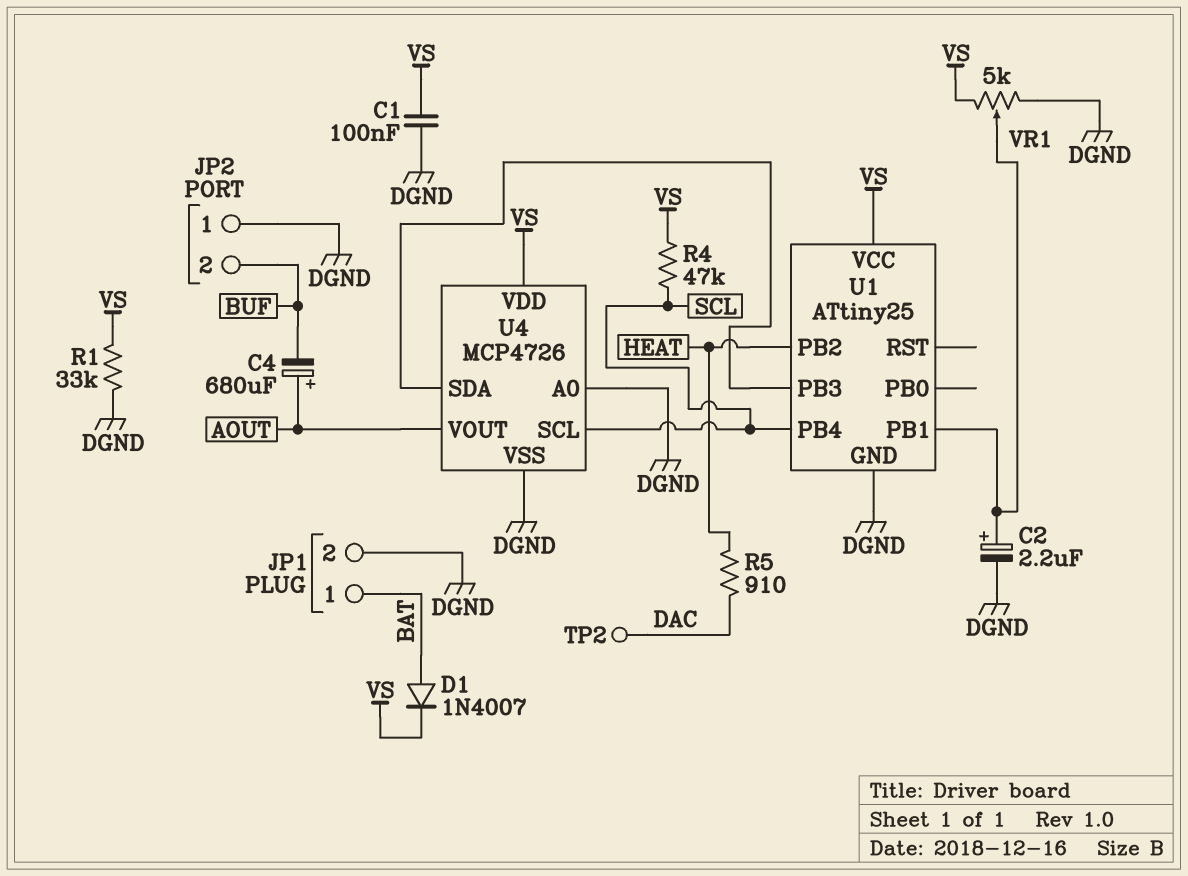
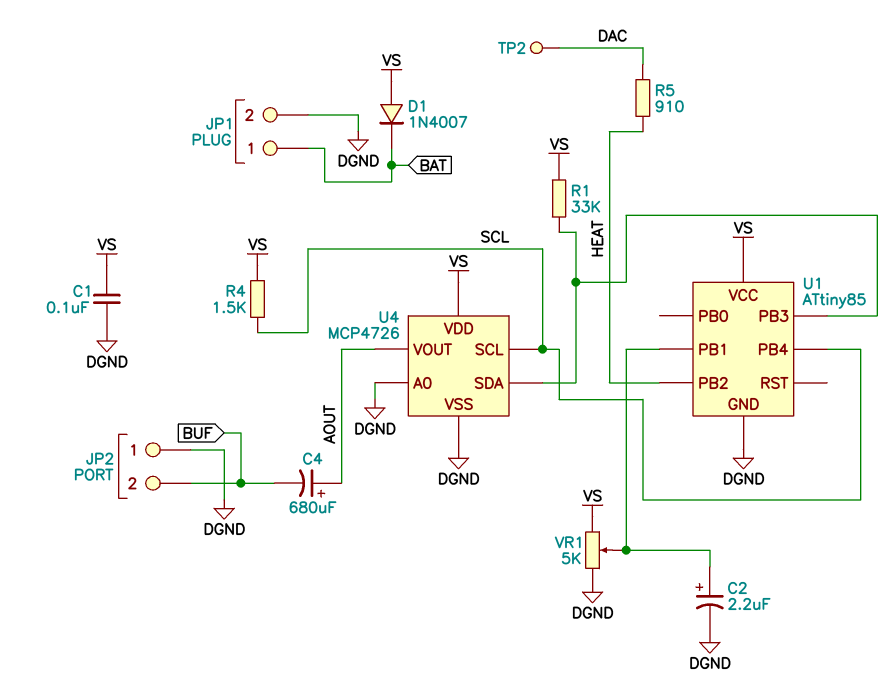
D1: diode 1N4007 (A BAT, K VS) -> diode 1N4007 (A VS, K BAT)
R1: 33k (DGND, VS) -> 33k (U1/PB3, VS)
R4: 47k (SCL, VS) -> 1.5k (SCL, VS)
U1: ATtiny25 -> ATtiny85

